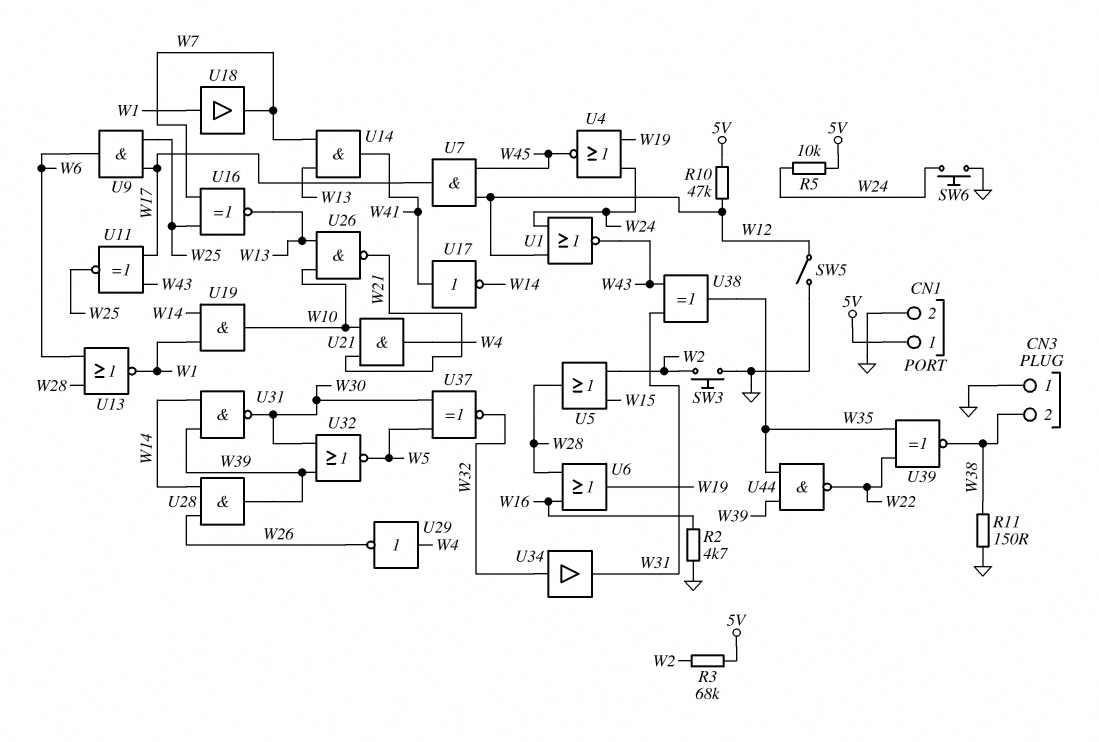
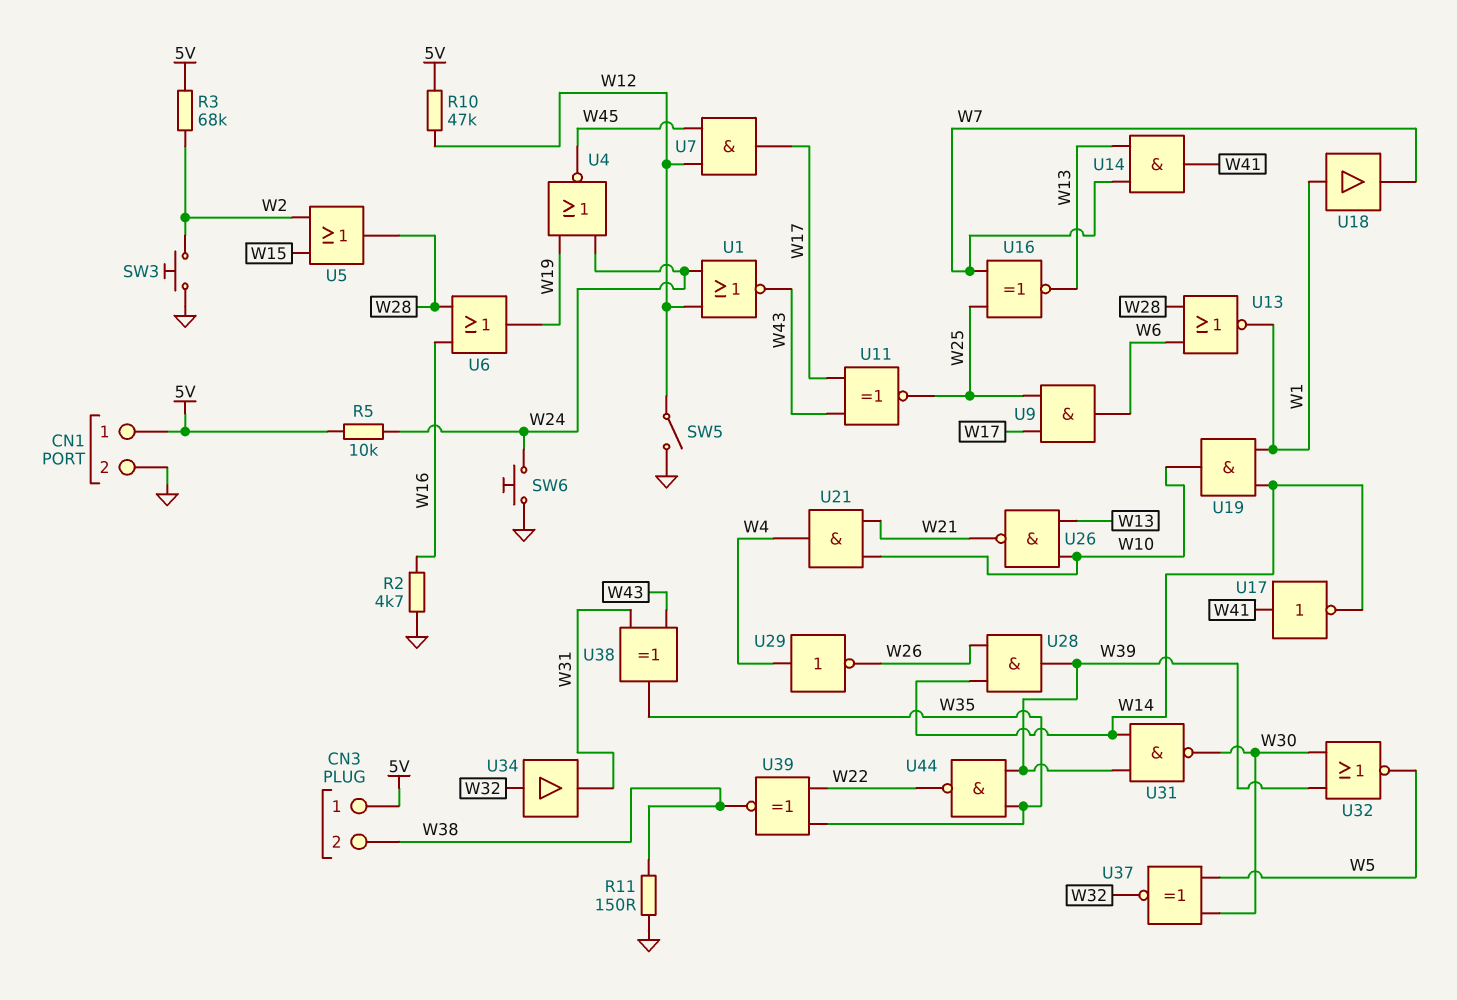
CN3 pin 1: GND -> 5V

